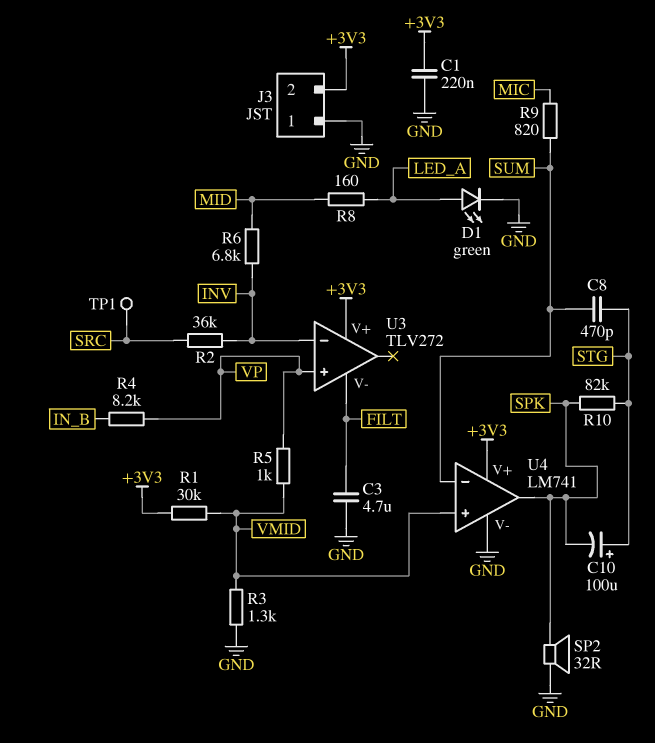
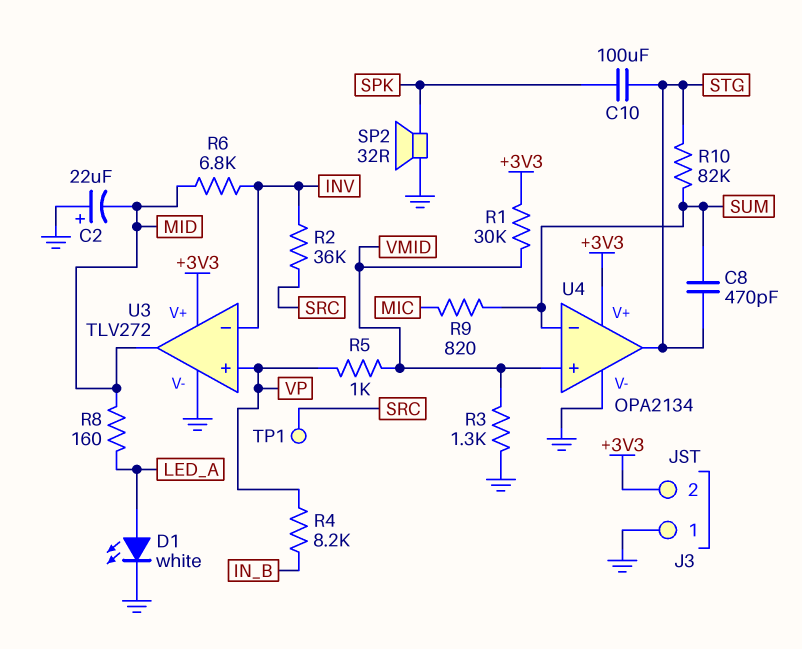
C1: 220nF (+3V3, GND) -> none
C2: none -> 22uF (plus GND, minus MID)
C3: 4.7uF (FILT, GND) -> none
C10: 100uF (plus STG, minus SPK) -> 100uF (SPK, STG)
D1: LED green (A LED_A, K GND) -> LED white (A LED_A, K GND)
R10: 82k (SPK, STG) -> 82k (STG, SUM)
U3 pin V-: FILT -> GND
U3 pin out: none -> MID
U4: LM741 -> OPA2134
U4 pin out: SPK -> STG

